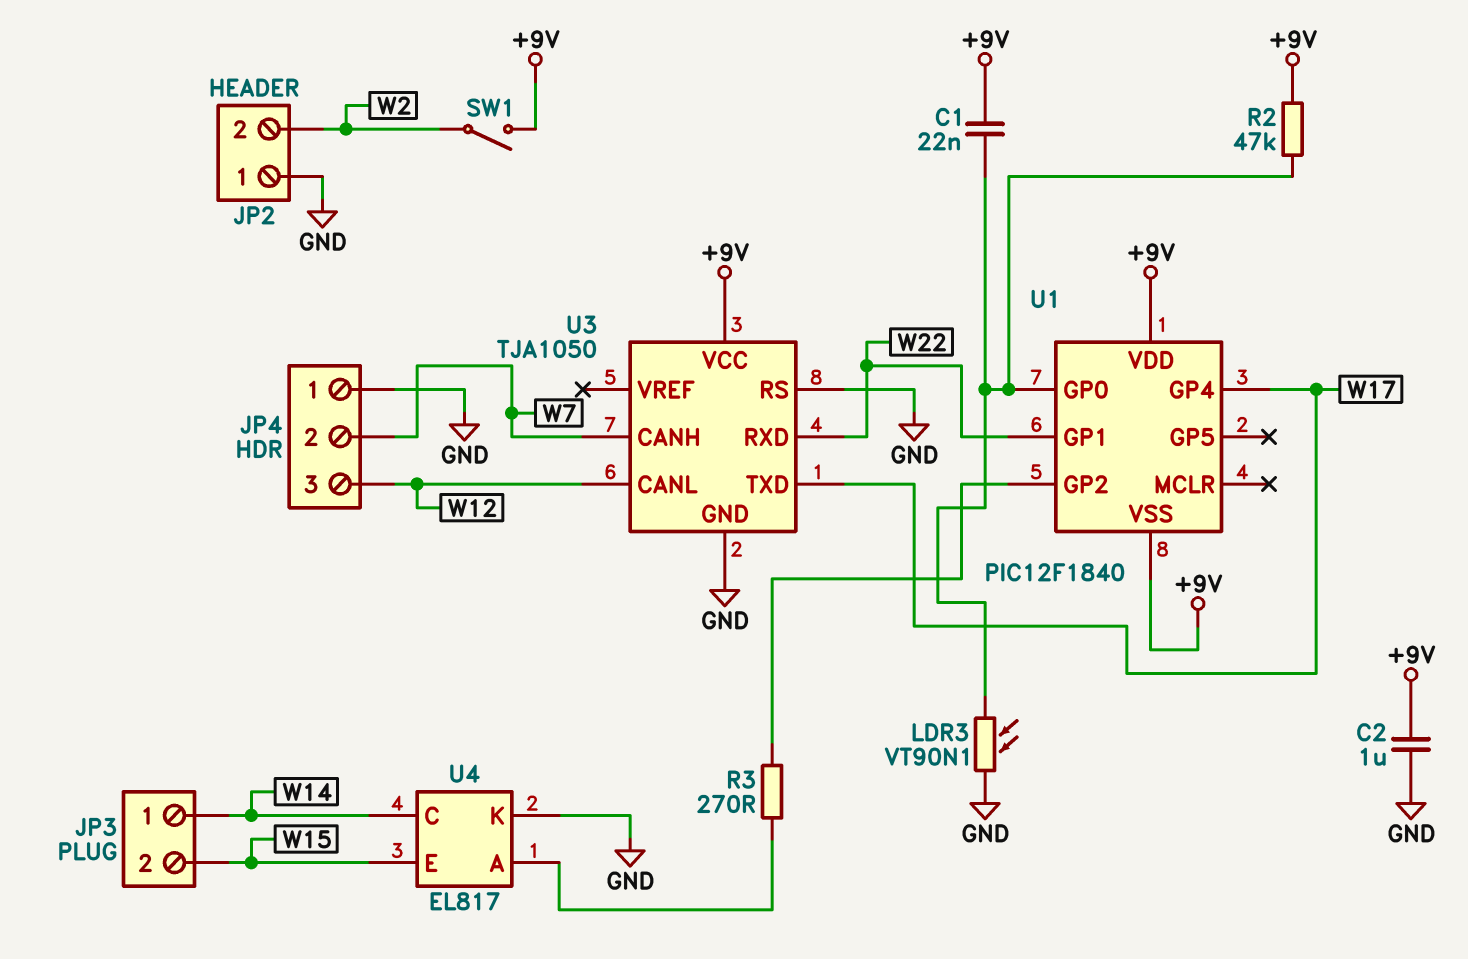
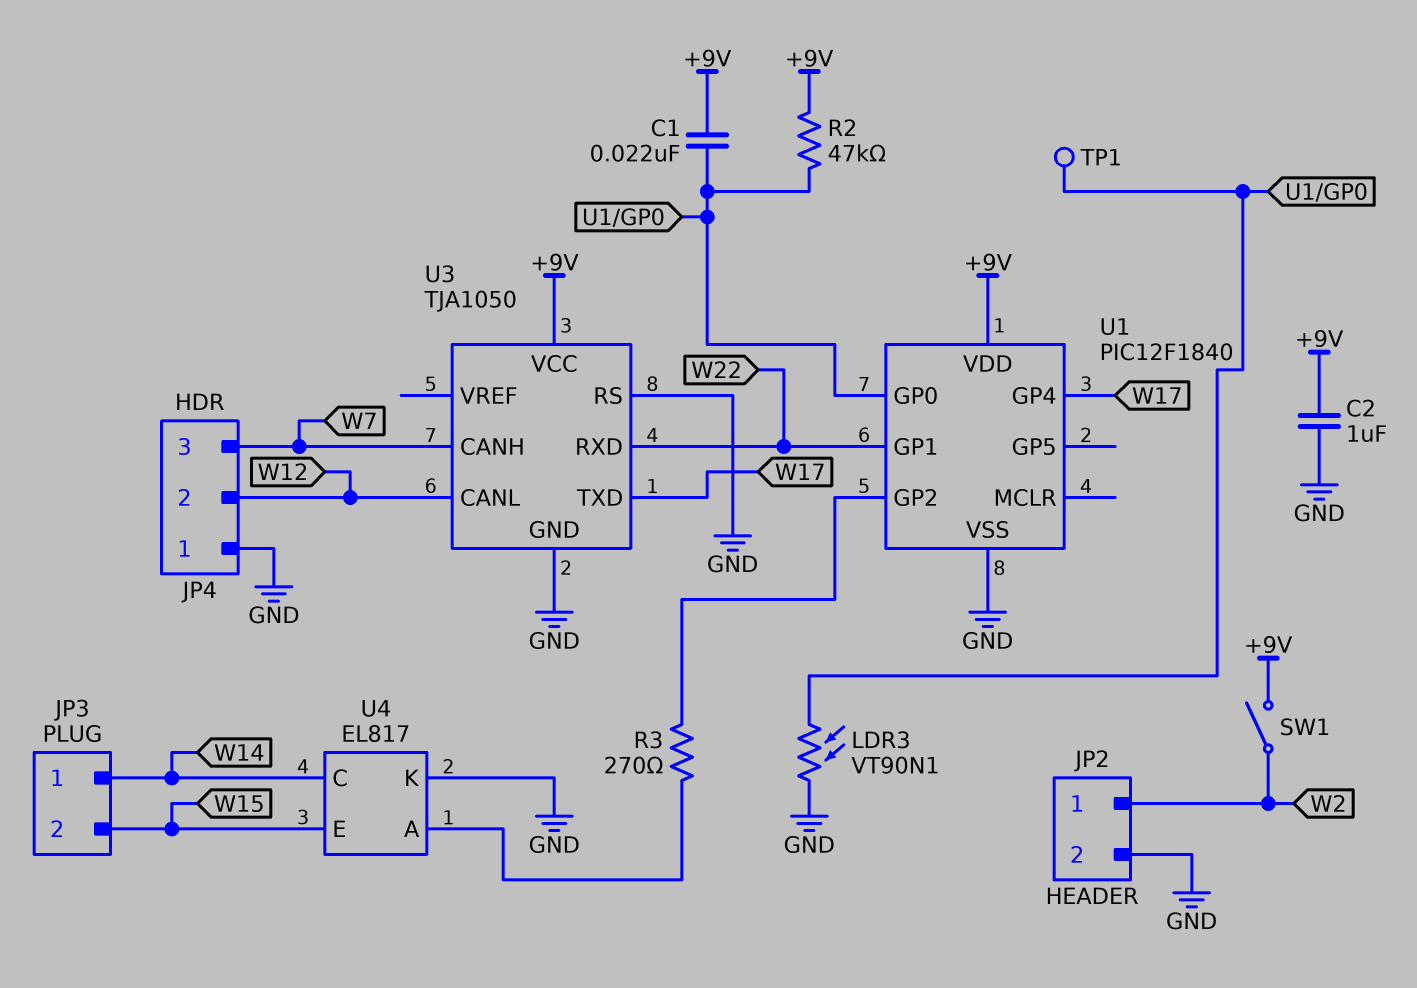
JP2 pin 1: GND -> W2
JP2 pin 2: W2 -> GND
JP4 pin 2: W7 -> W12
JP4 pin 3: W12 -> W7
TP1: none -> test point (U1/GP0)
U1 pin VSS: +9V -> GND

